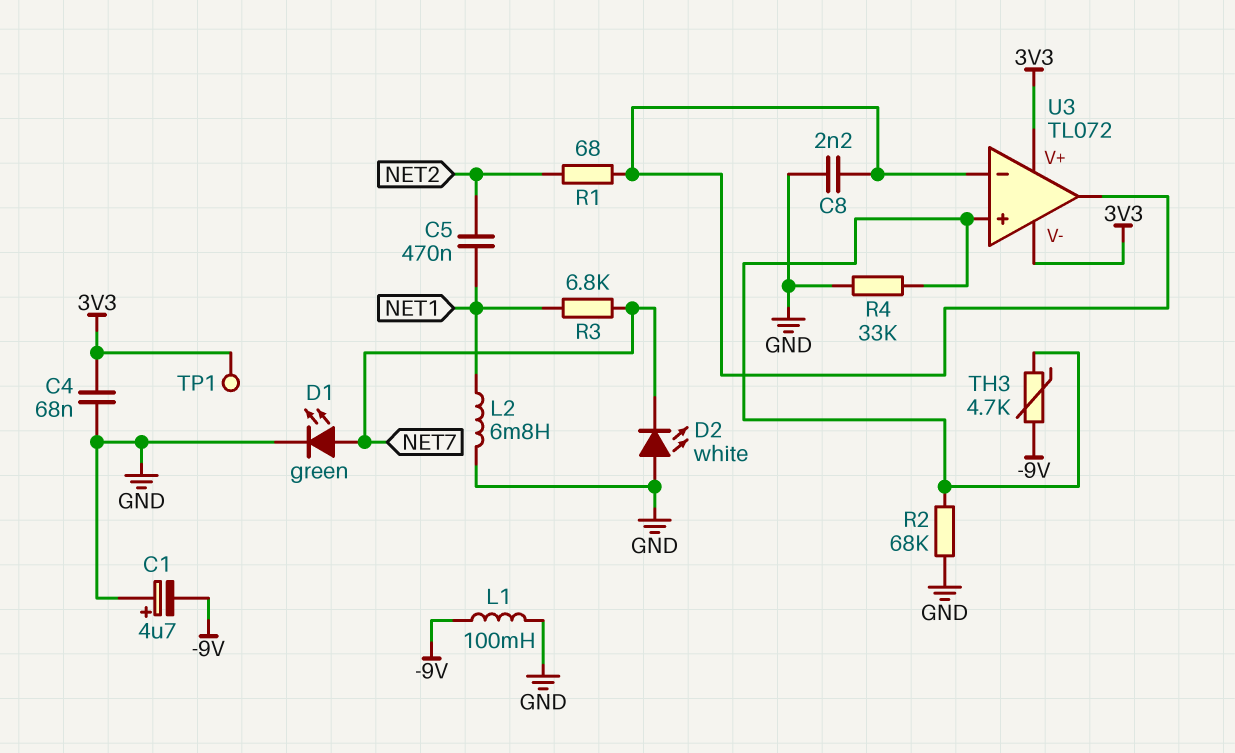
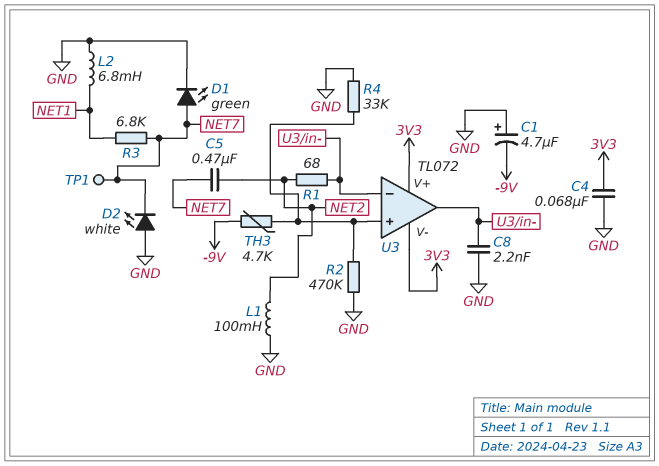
C5: 470nF (NET1, NET2) -> 470nF (NET2, NET7)
L1: 100mH (-9V, GND) -> 100mH (GND, NET2)
R2: 68k (GND, U3/in+) -> 470k (GND, U3/in+)
TP1: test point (3V3) -> test point (NET7)

